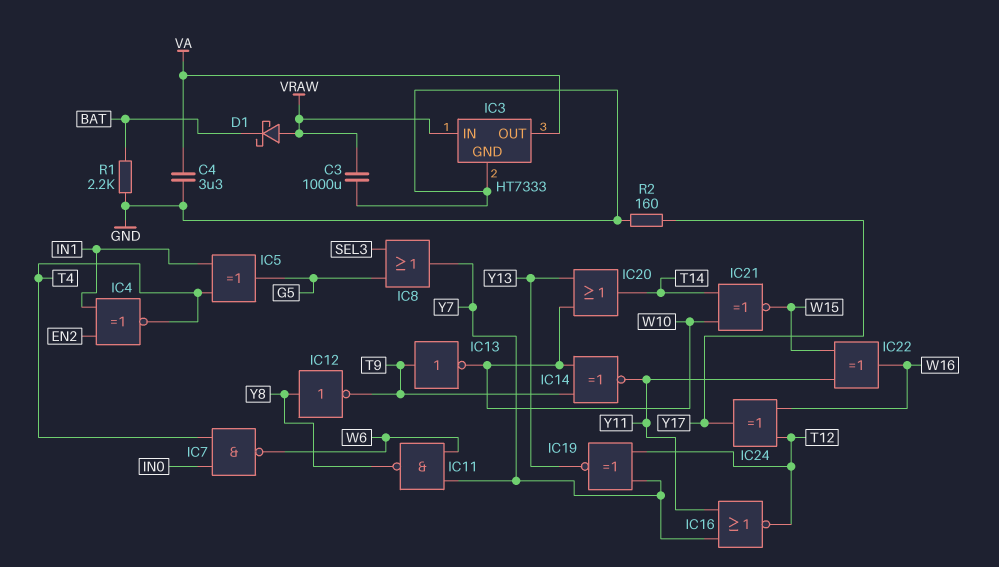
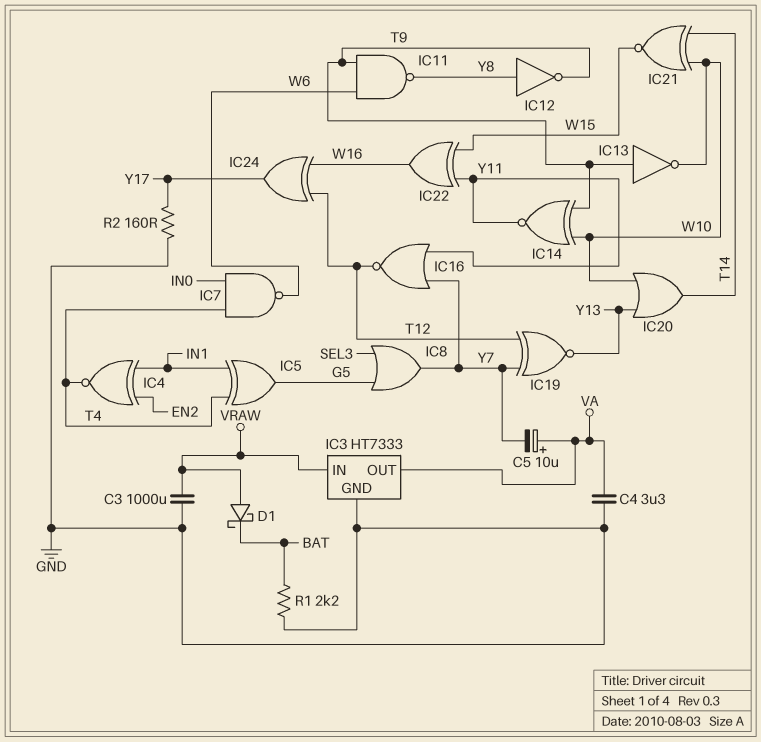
C5: none -> 10uF (plus VA, minus Y7)
IC11: NAND (in W6, in Y7, out Y8) -> NAND (in T9, in W6, out Y8)

